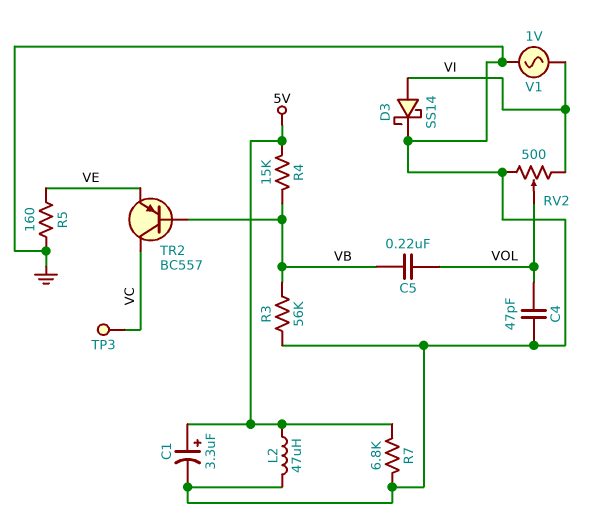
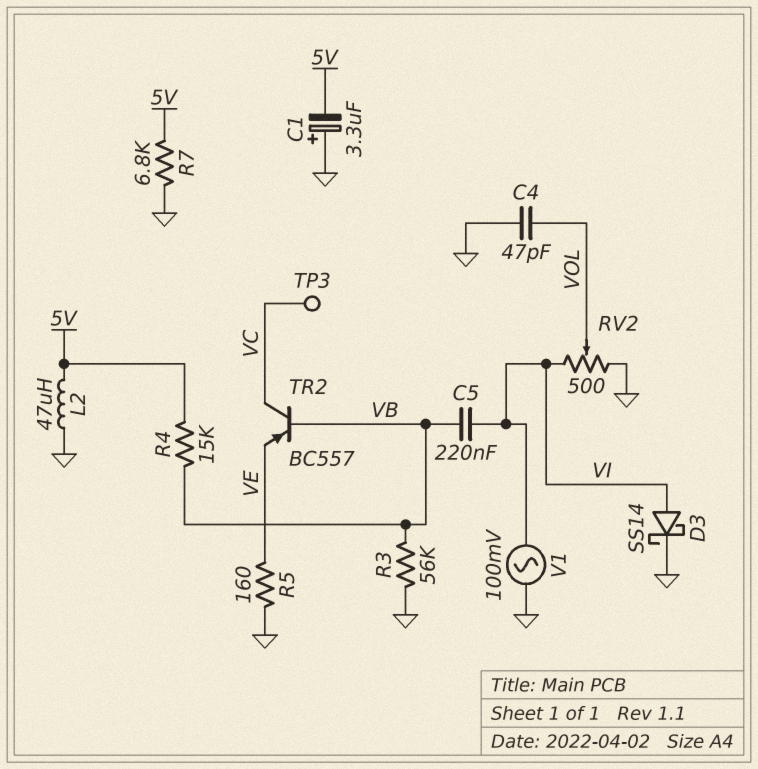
C1: 3.3uF (plus 5V, minus GND) -> 3.3uF (plus GND, minus 5V)
C5: 220nF (VB, VOL) -> 220nF (VB, VI)
V1: AC 1V (GND, VI) -> AC 100mV (GND, VI)

